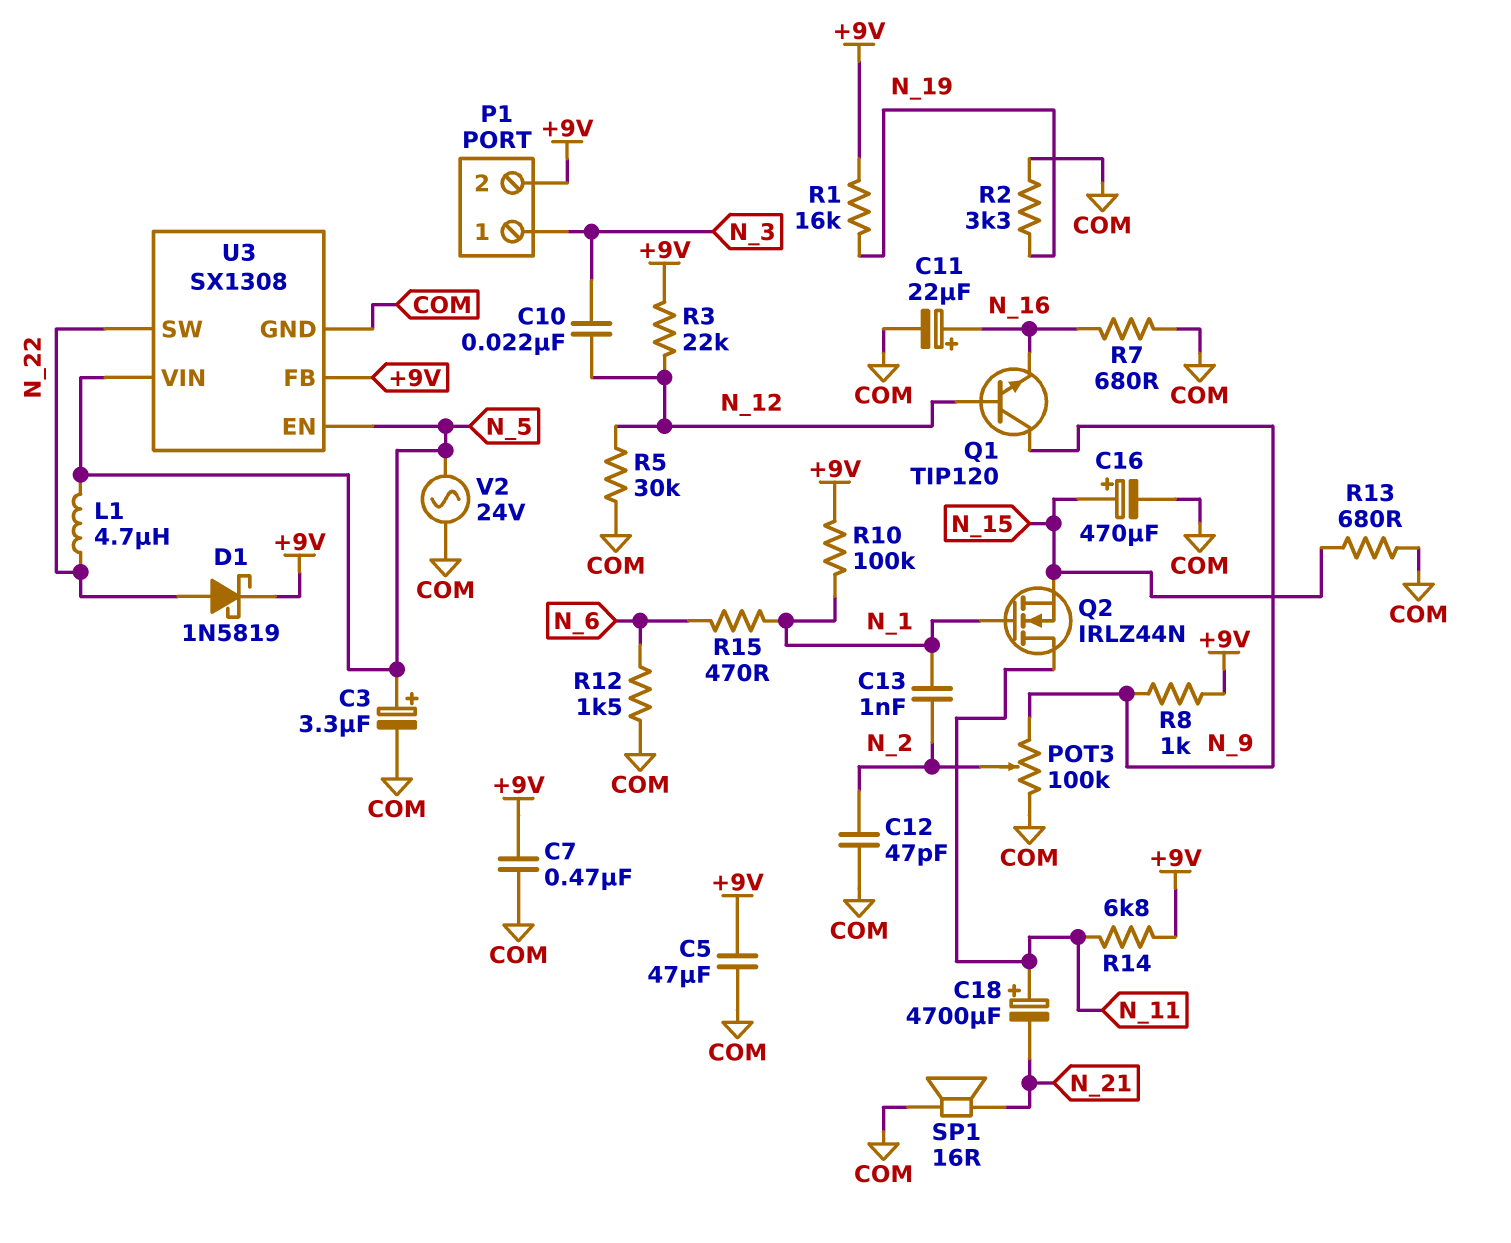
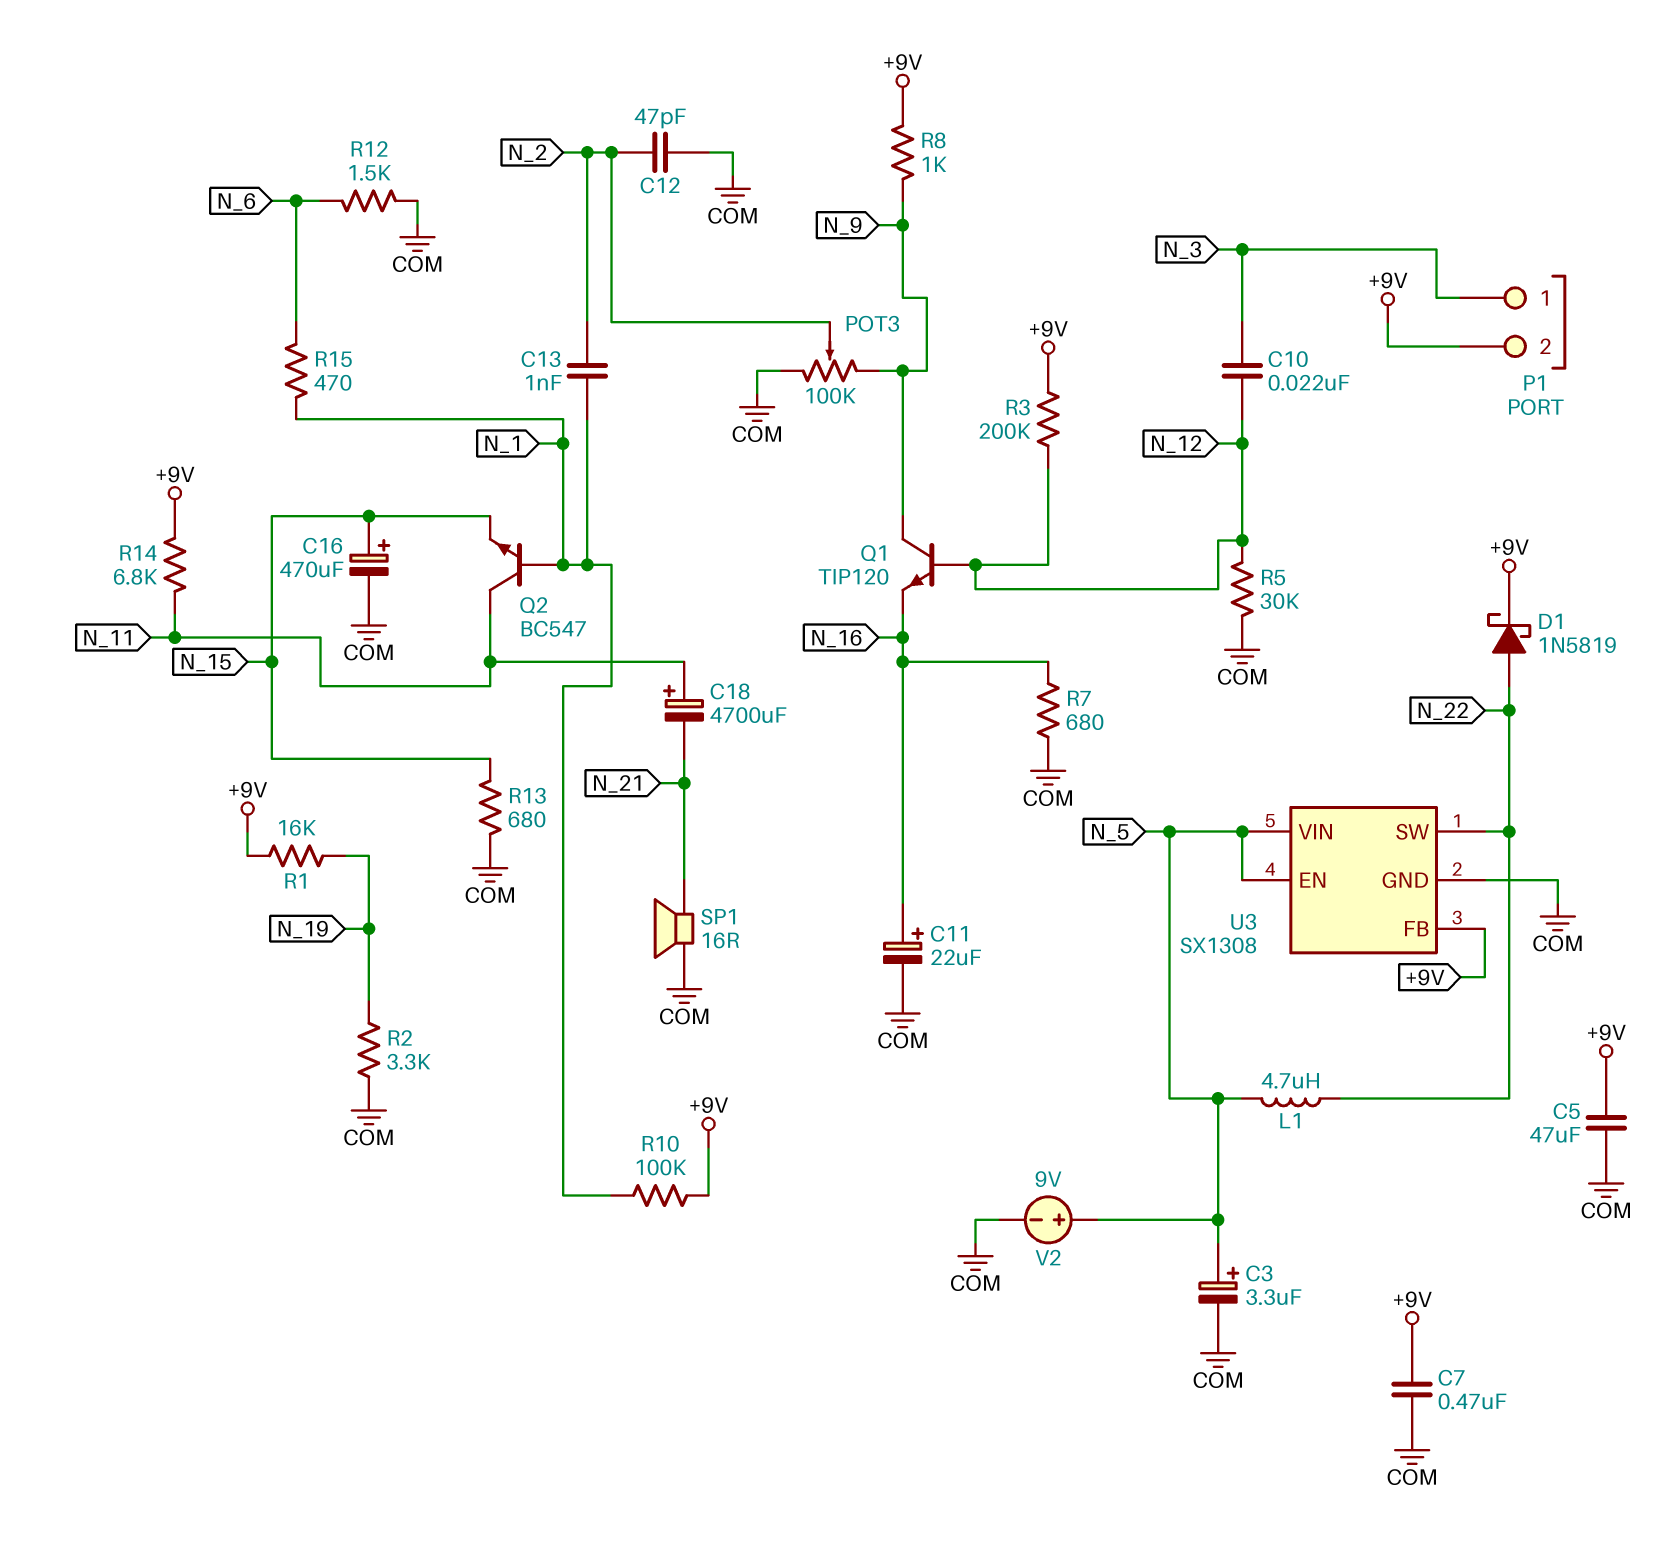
Q2: NMOS IRLZ44N (G N_1, D N_11, S N_15) -> NPN BC547 (B N_1, C N_11, E N_15)
R3: 22k (+9V, N_12) -> 200k (+9V, N_12)
V2: AC 24V (COM, N_5) -> 9V (plus N_5, minus COM)

